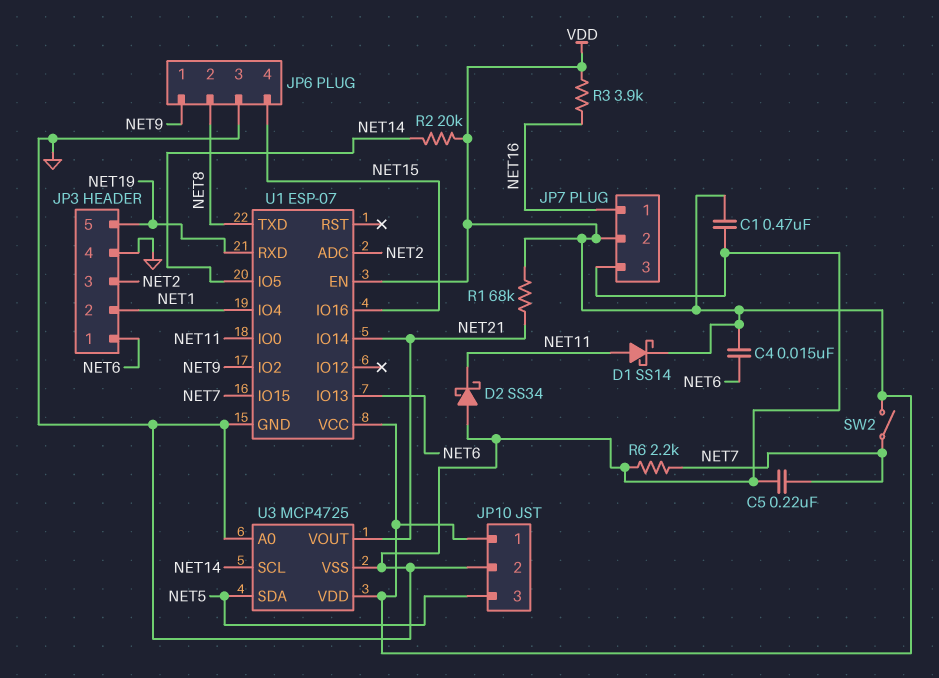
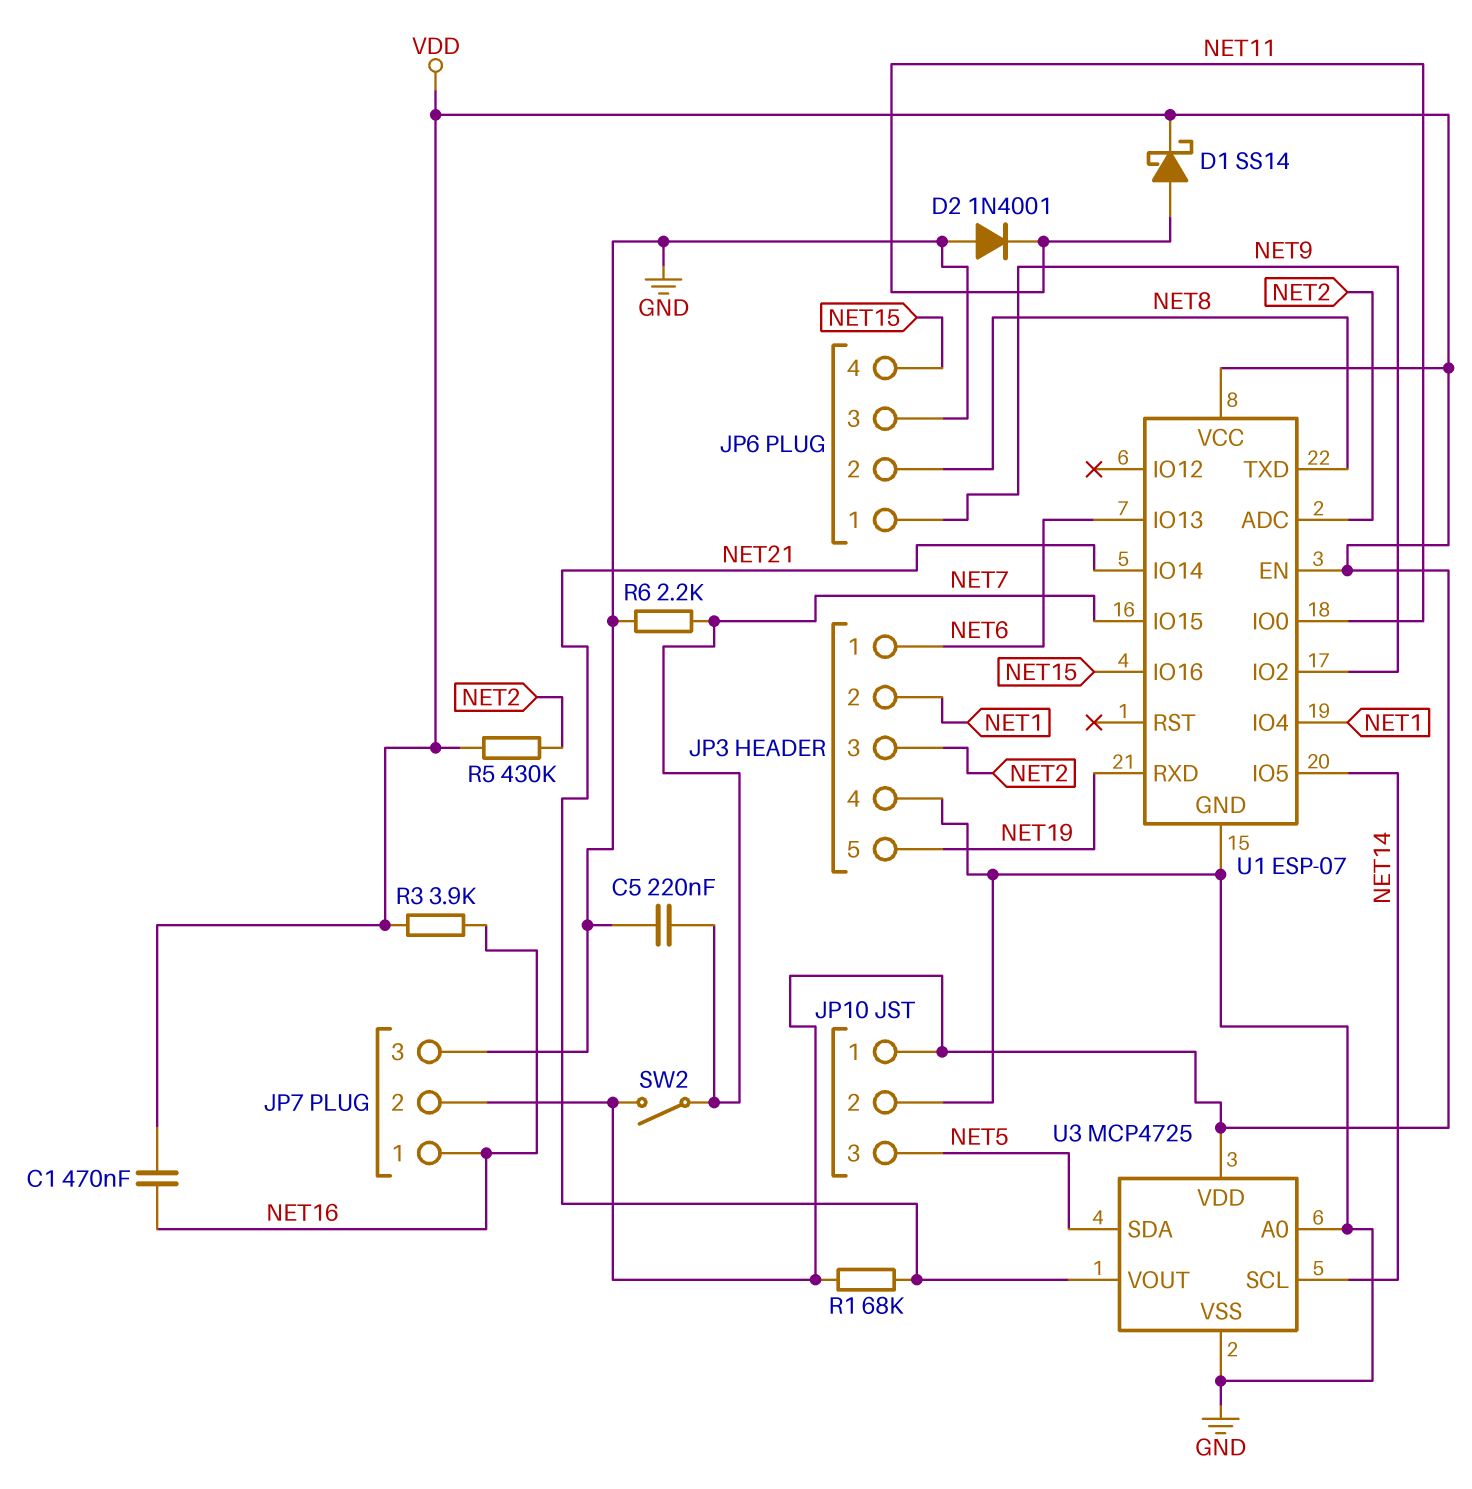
C1: 470nF (GND, VDD) -> 470nF (NET16, VDD)
C4: 15nF (NET6, VDD) -> none
D2: schottky SS34 (A GND, K NET11) -> diode 1N4001 (A GND, K NET11)
R2: 20k (NET14, VDD) -> none
R5: none -> 430k (NET2, VDD)

